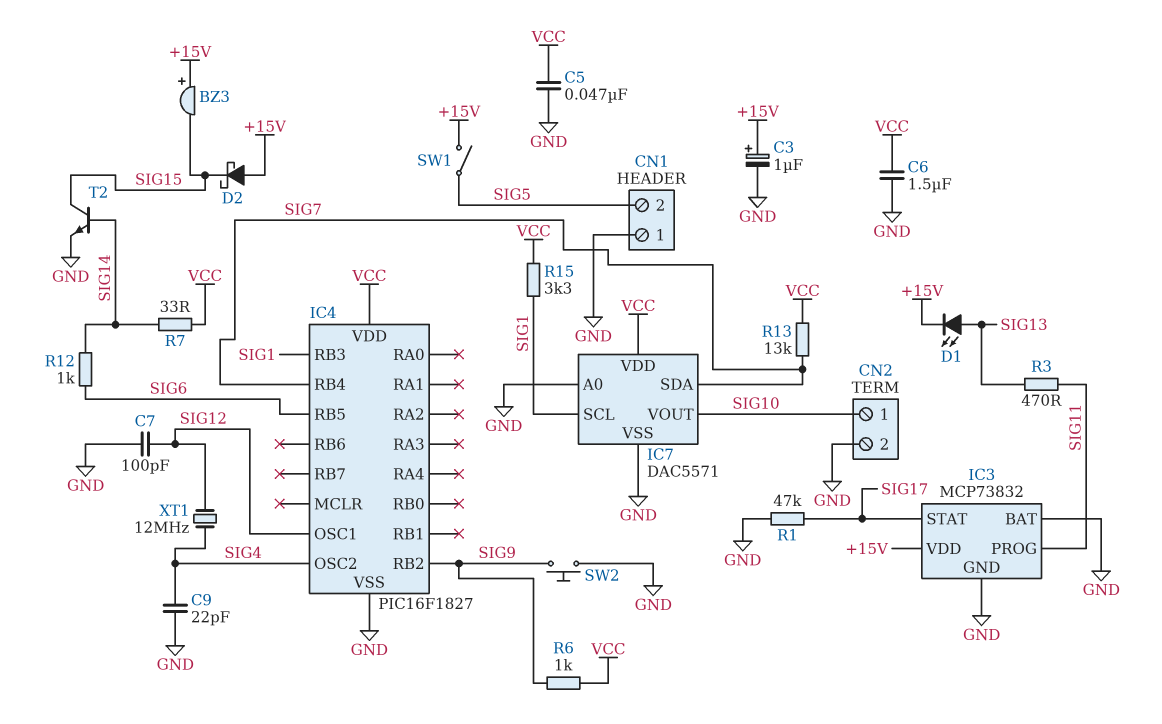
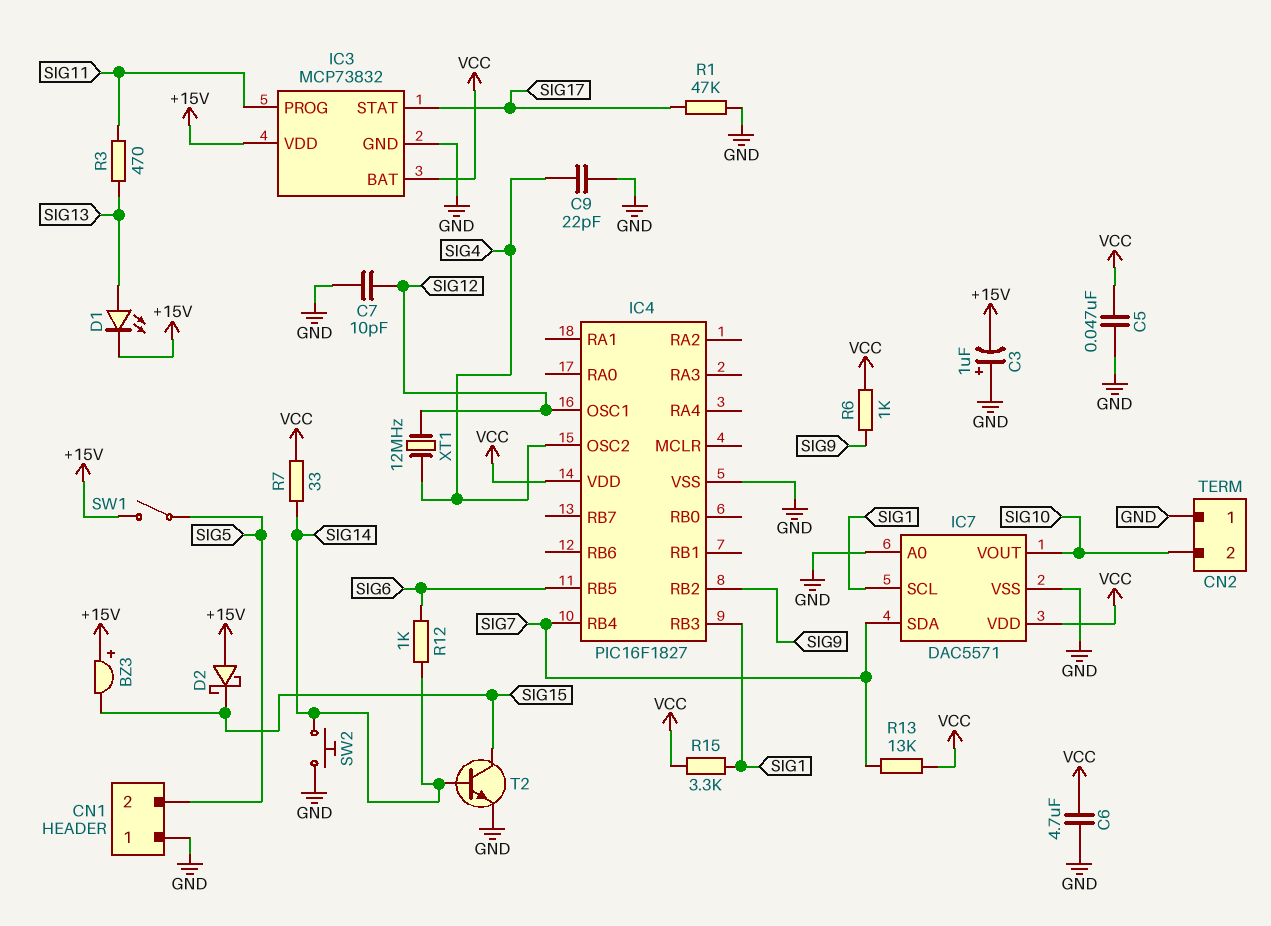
C3: 1uF (plus +15V, minus GND) -> 1uF (plus GND, minus +15V)
C6: 1.5uF (GND, VCC) -> 4.7uF (GND, VCC)
C7: 100pF (GND, SIG12) -> 10pF (GND, SIG12)
CN2 pin 1: SIG10 -> GND
CN2 pin 2: GND -> SIG10
IC3 pin BAT: GND -> VCC
SW2: button (GND, SIG9) -> button (GND, SIG14)

